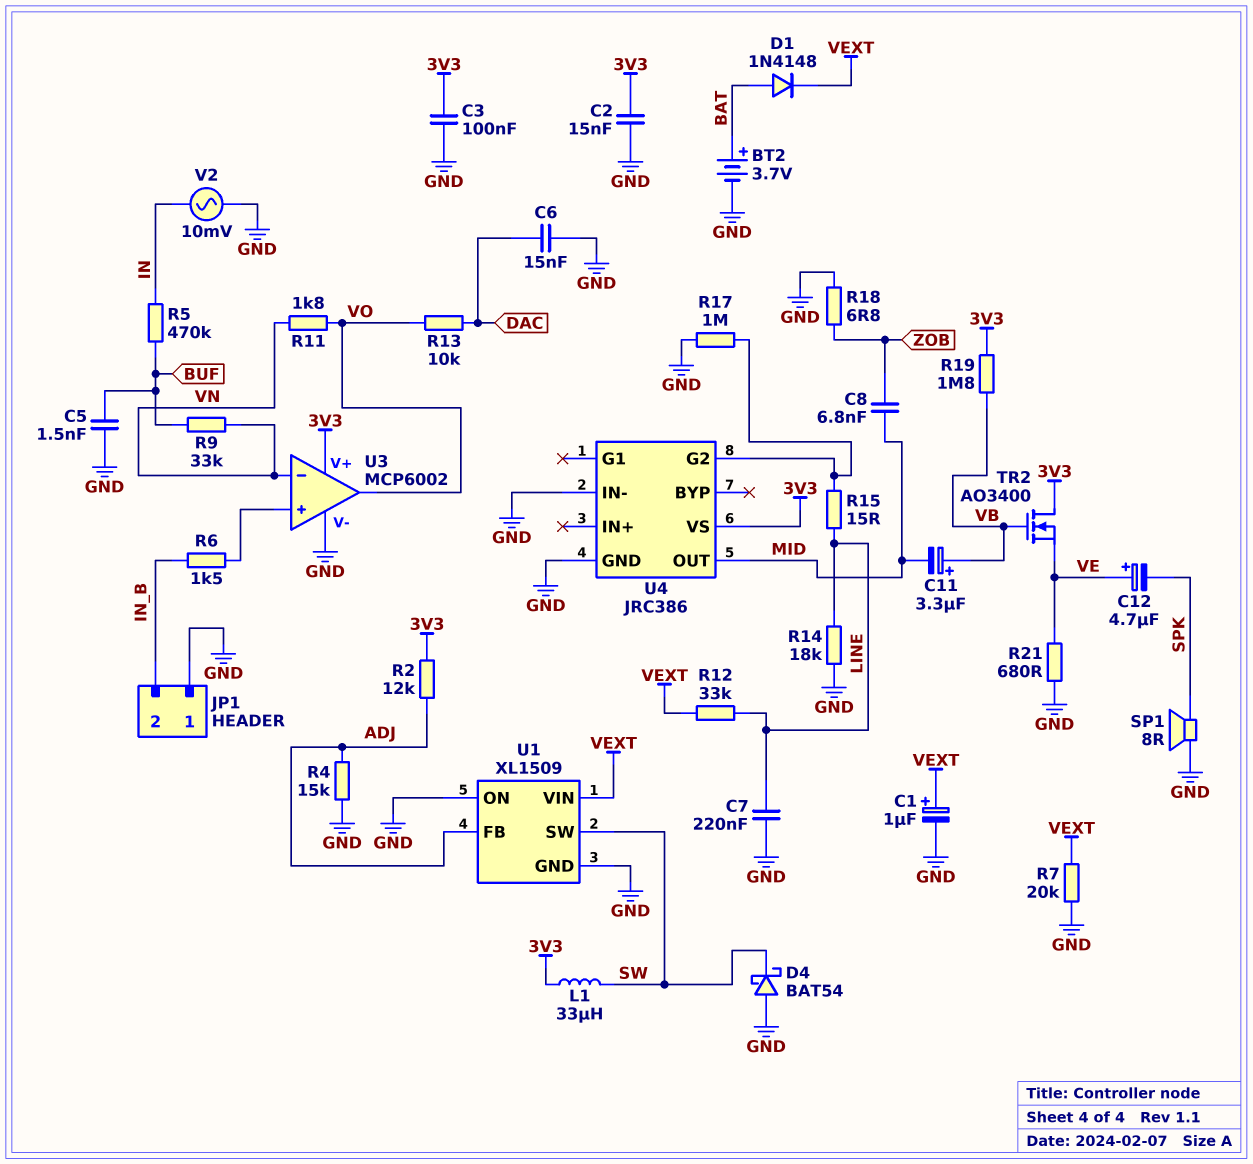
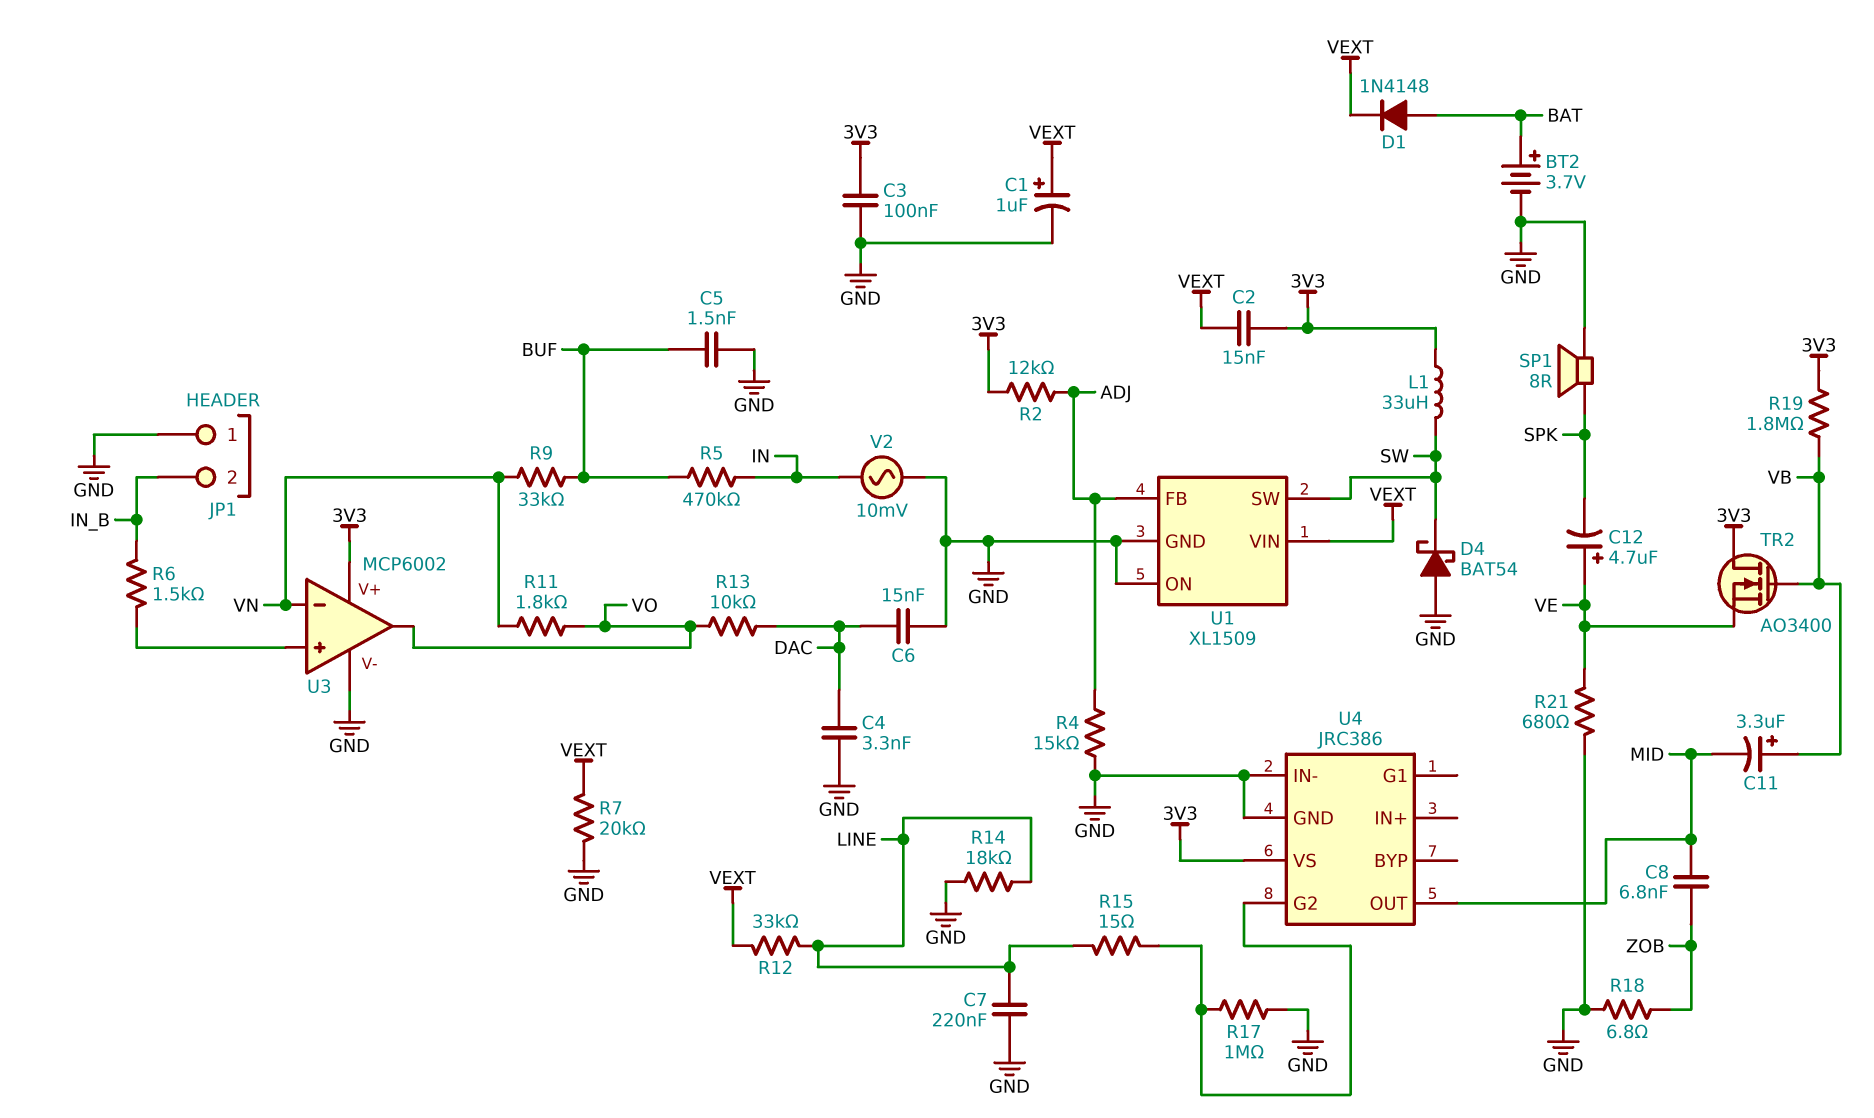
C2: 15nF (3V3, GND) -> 15nF (3V3, VEXT)
C4: none -> 3.3nF (DAC, GND)

